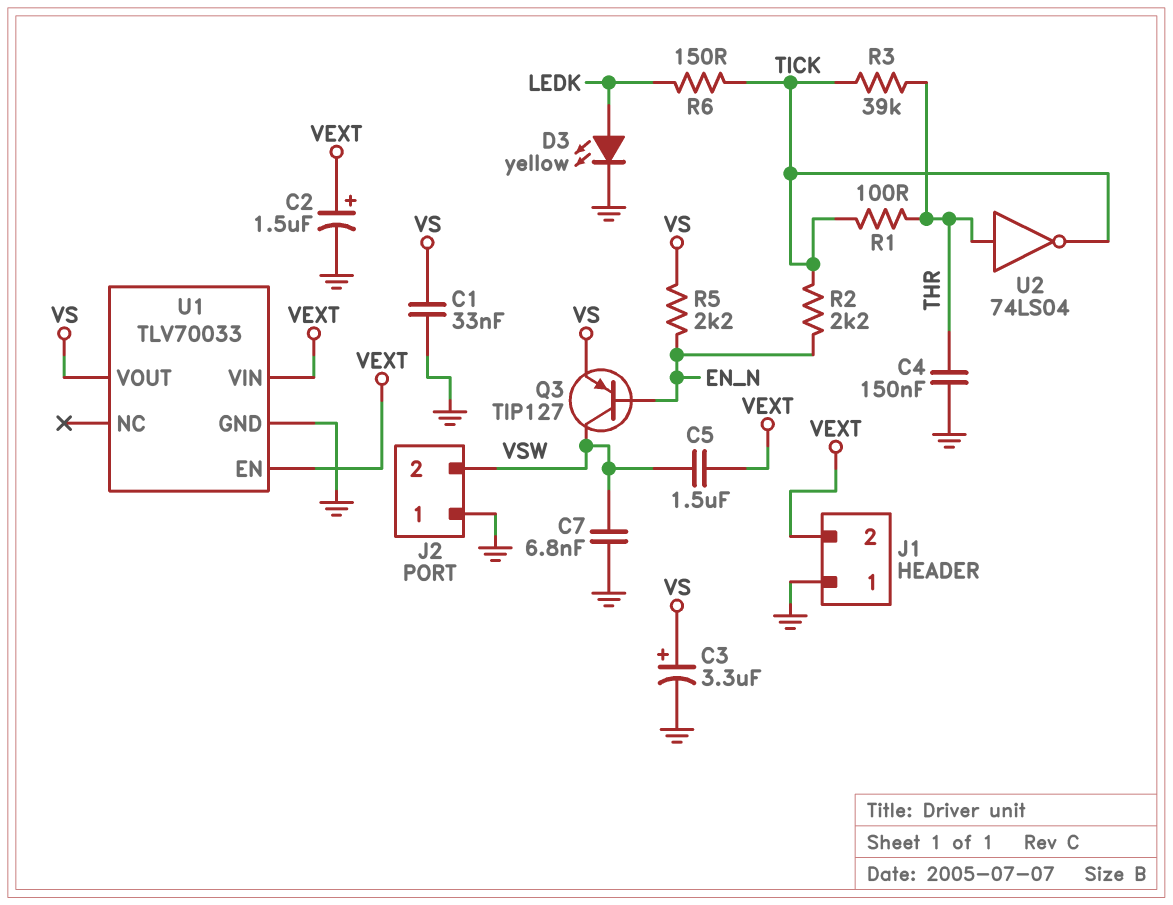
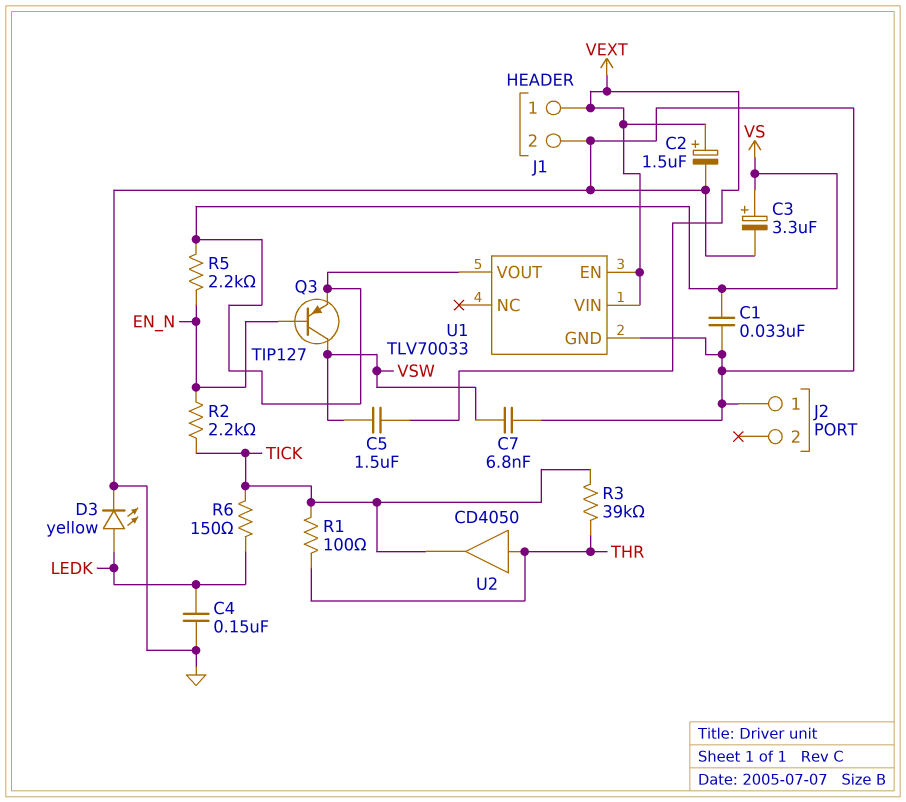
C4: 150nF (GND, THR) -> 150nF (GND, LEDK)
J1 pin 1: GND -> VEXT
J1 pin 2: VEXT -> GND
J2 pin 2: VSW -> none
U2: NOT 74LS04 (in THR, out TICK) -> buffer CD4050 (in THR, out TICK)

